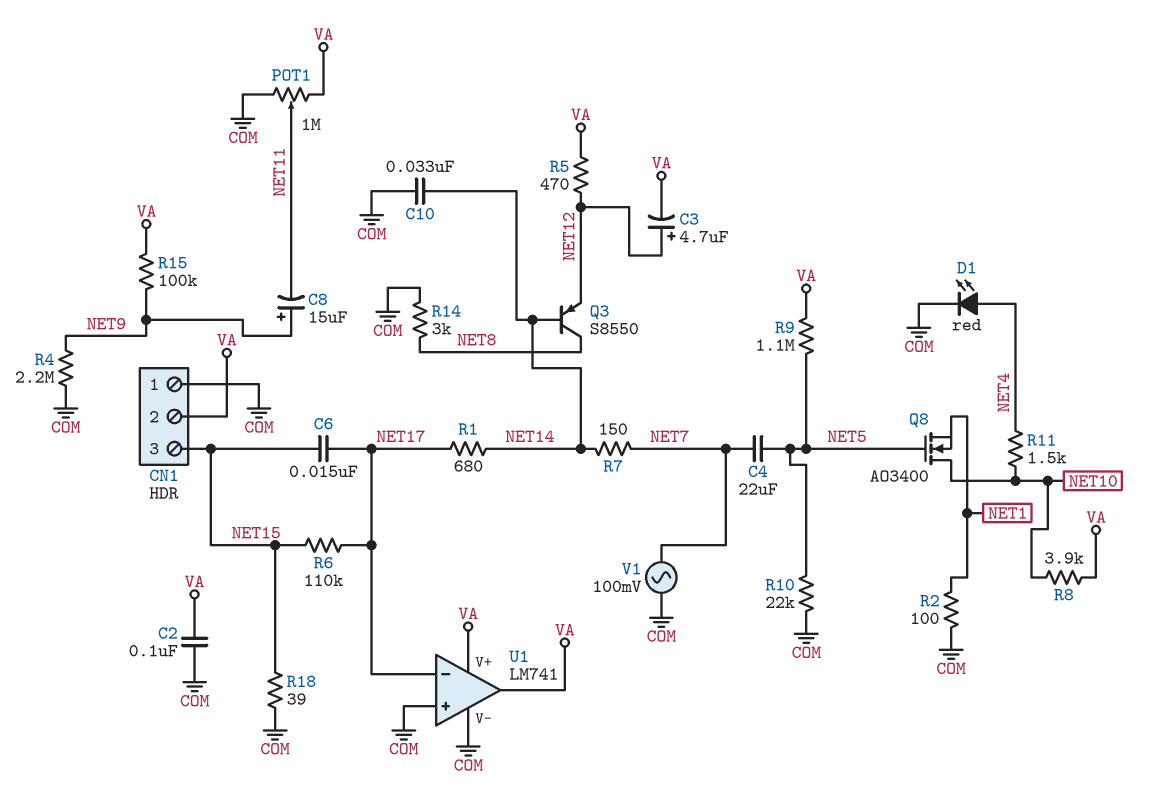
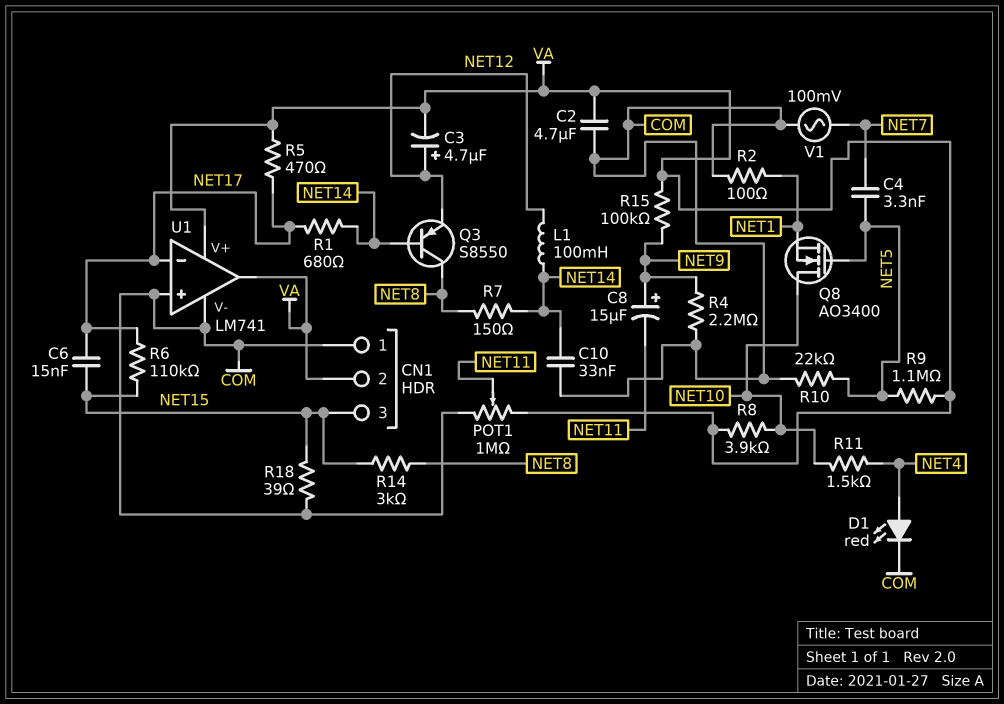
C2: 100nF (COM, VA) -> 4.7uF (COM, VA)
C4: 22uF (NET5, NET7) -> 3.3nF (NET5, NET7)
L1: none -> 100mH (NET12, NET14)
R5: 470 (NET12, VA) -> 470 (NET17, VA)
R7: 150 (NET7, NET14) -> 150 (NET8, NET14)
R14: 3k (COM, NET8) -> 3k (NET8, NET15)

